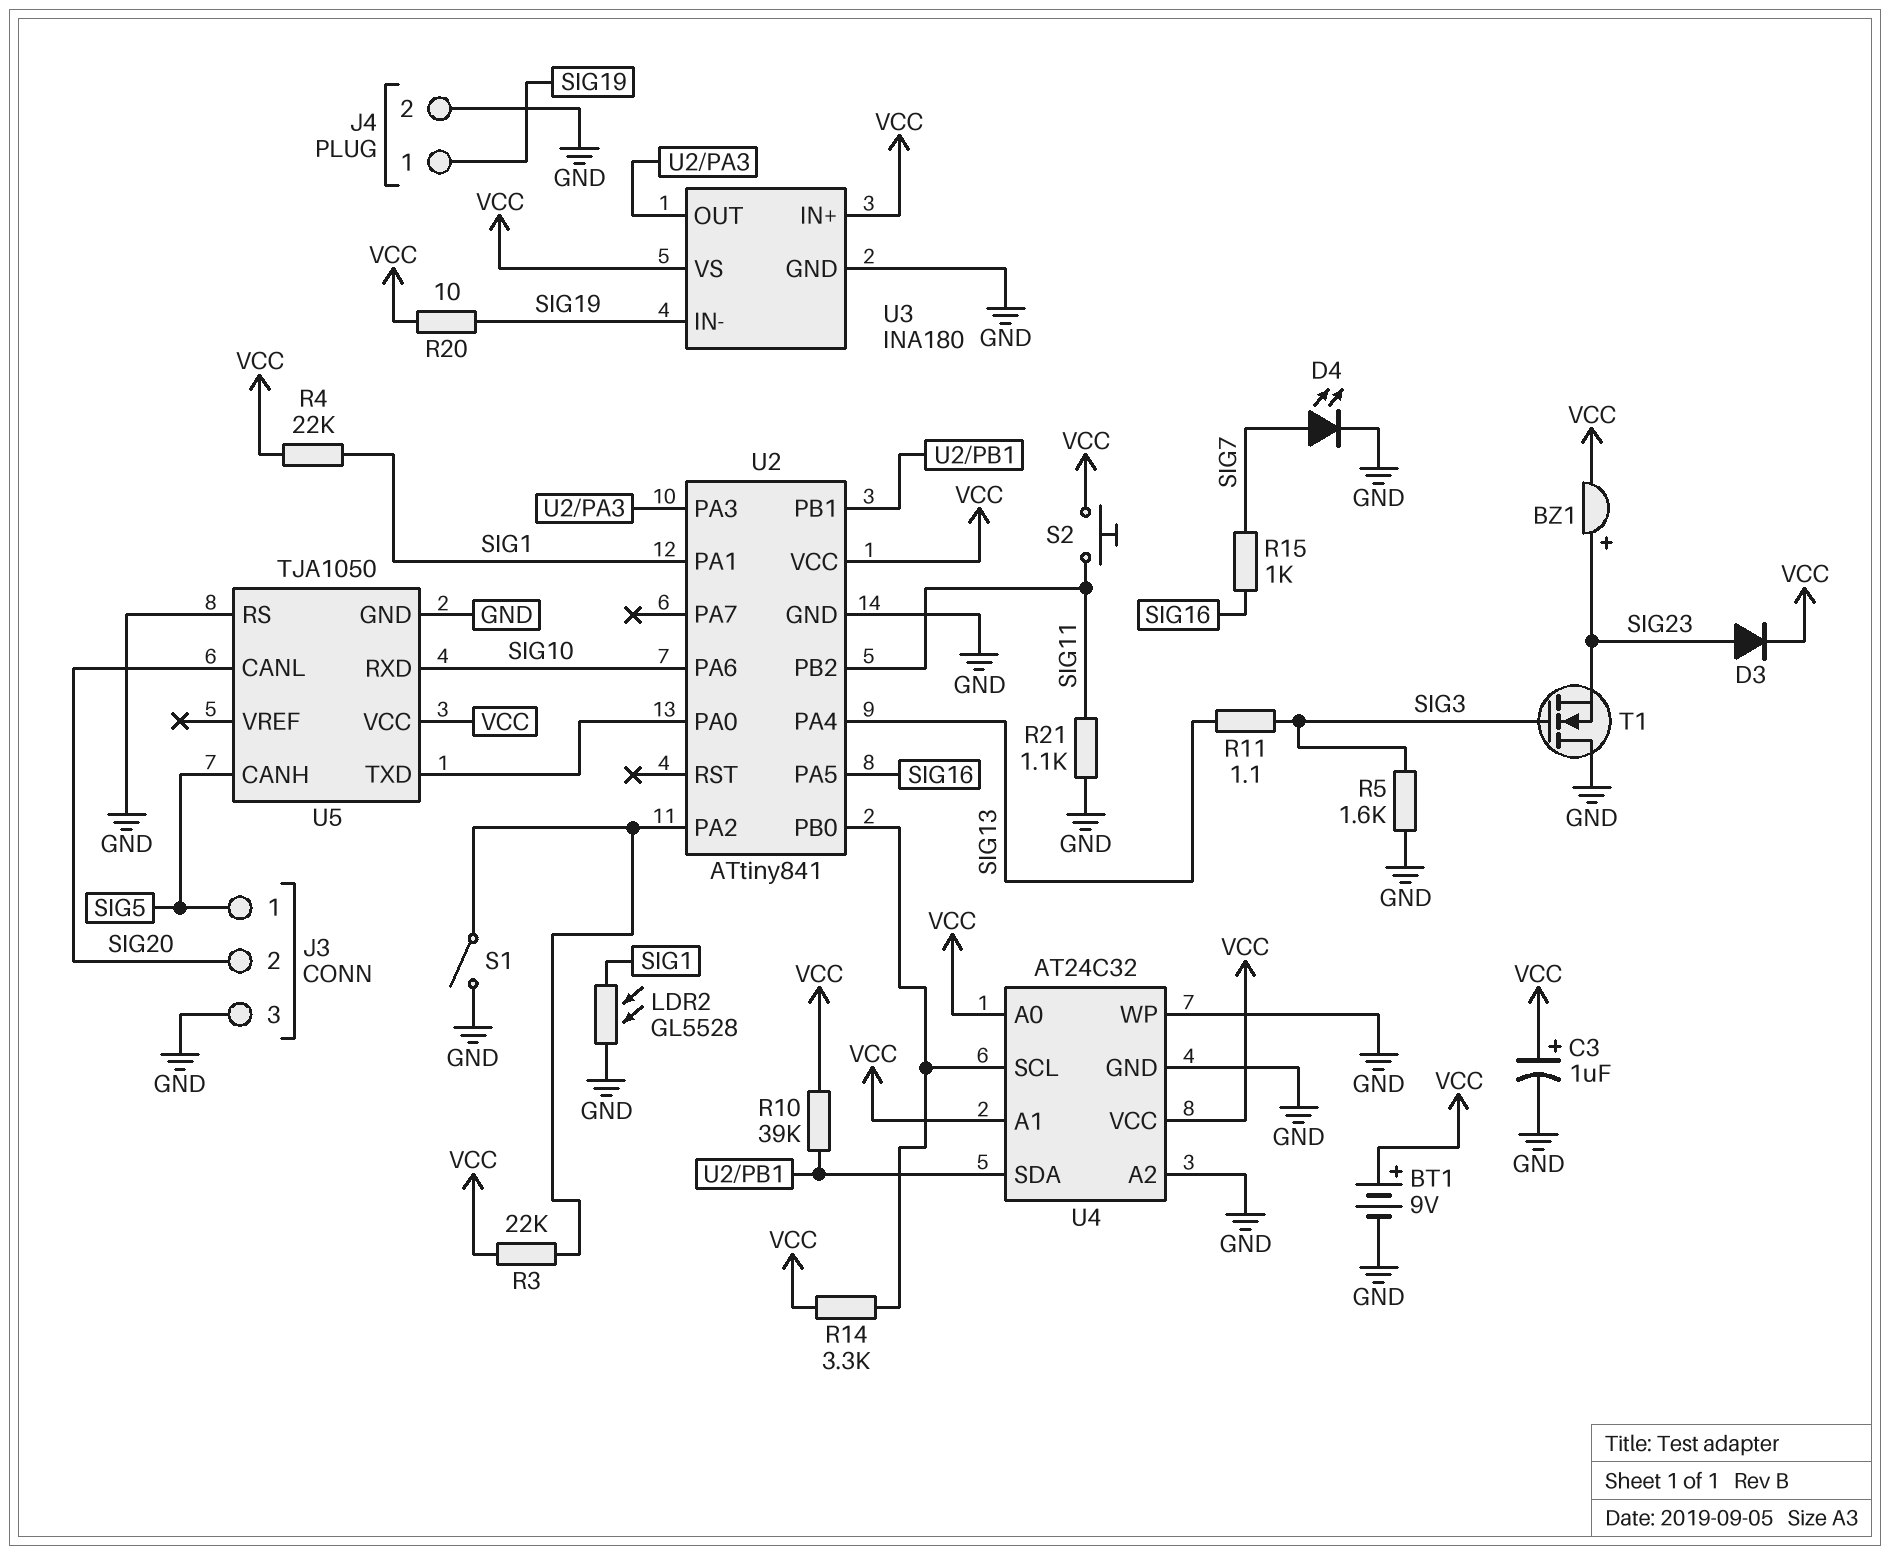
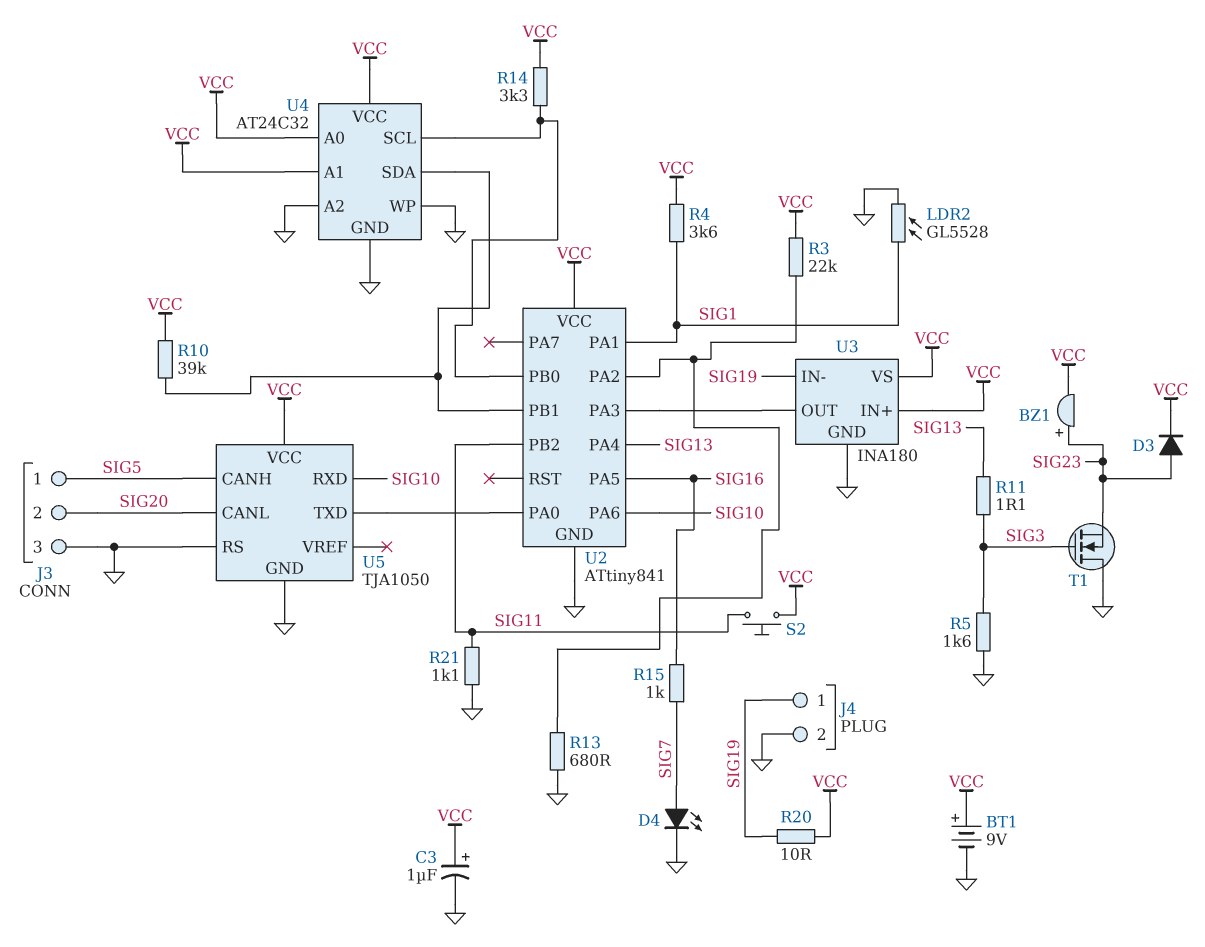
R4: 22k (SIG1, VCC) -> 3.6k (SIG1, VCC)
R13: none -> 680 (GND, U2/PA2)
S1: switch (GND, U2/PA2) -> none

